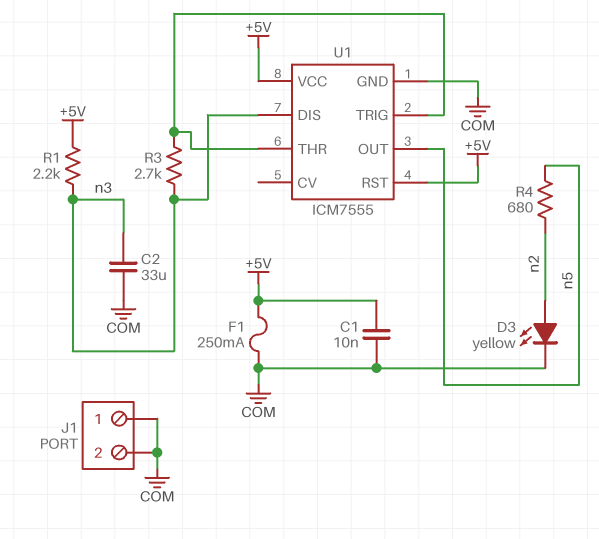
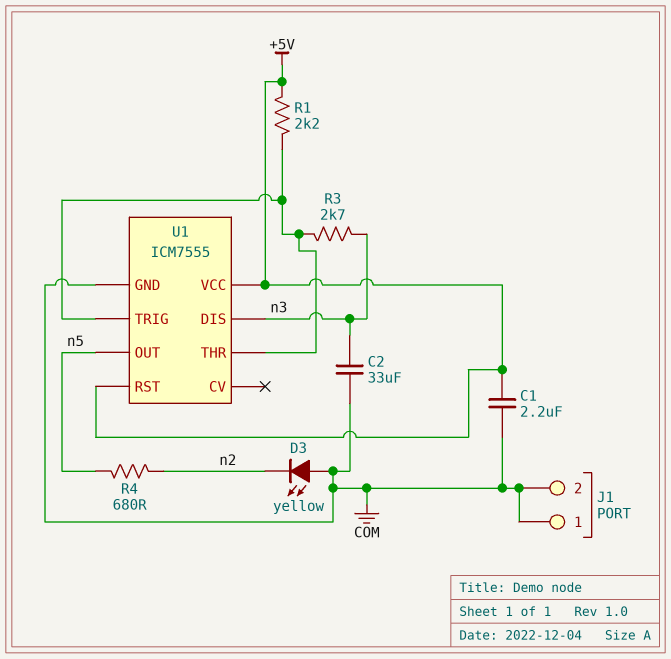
C1: 10nF (+5V, COM) -> 2.2uF (+5V, COM)
D3: LED yellow (A n2, K COM) -> LED yellow (A COM, K n2)
F1: 250mA (+5V, COM) -> none
R1: 2.2k (+5V, n3) -> 2.2k (+5V, U1/THR)

